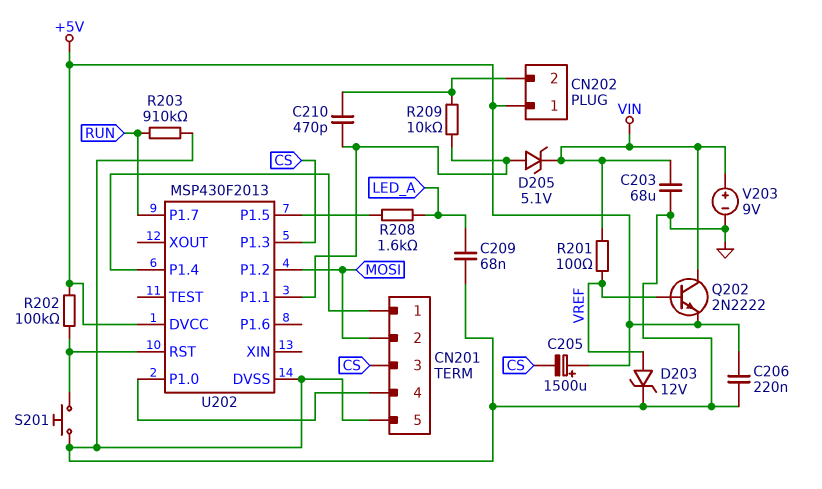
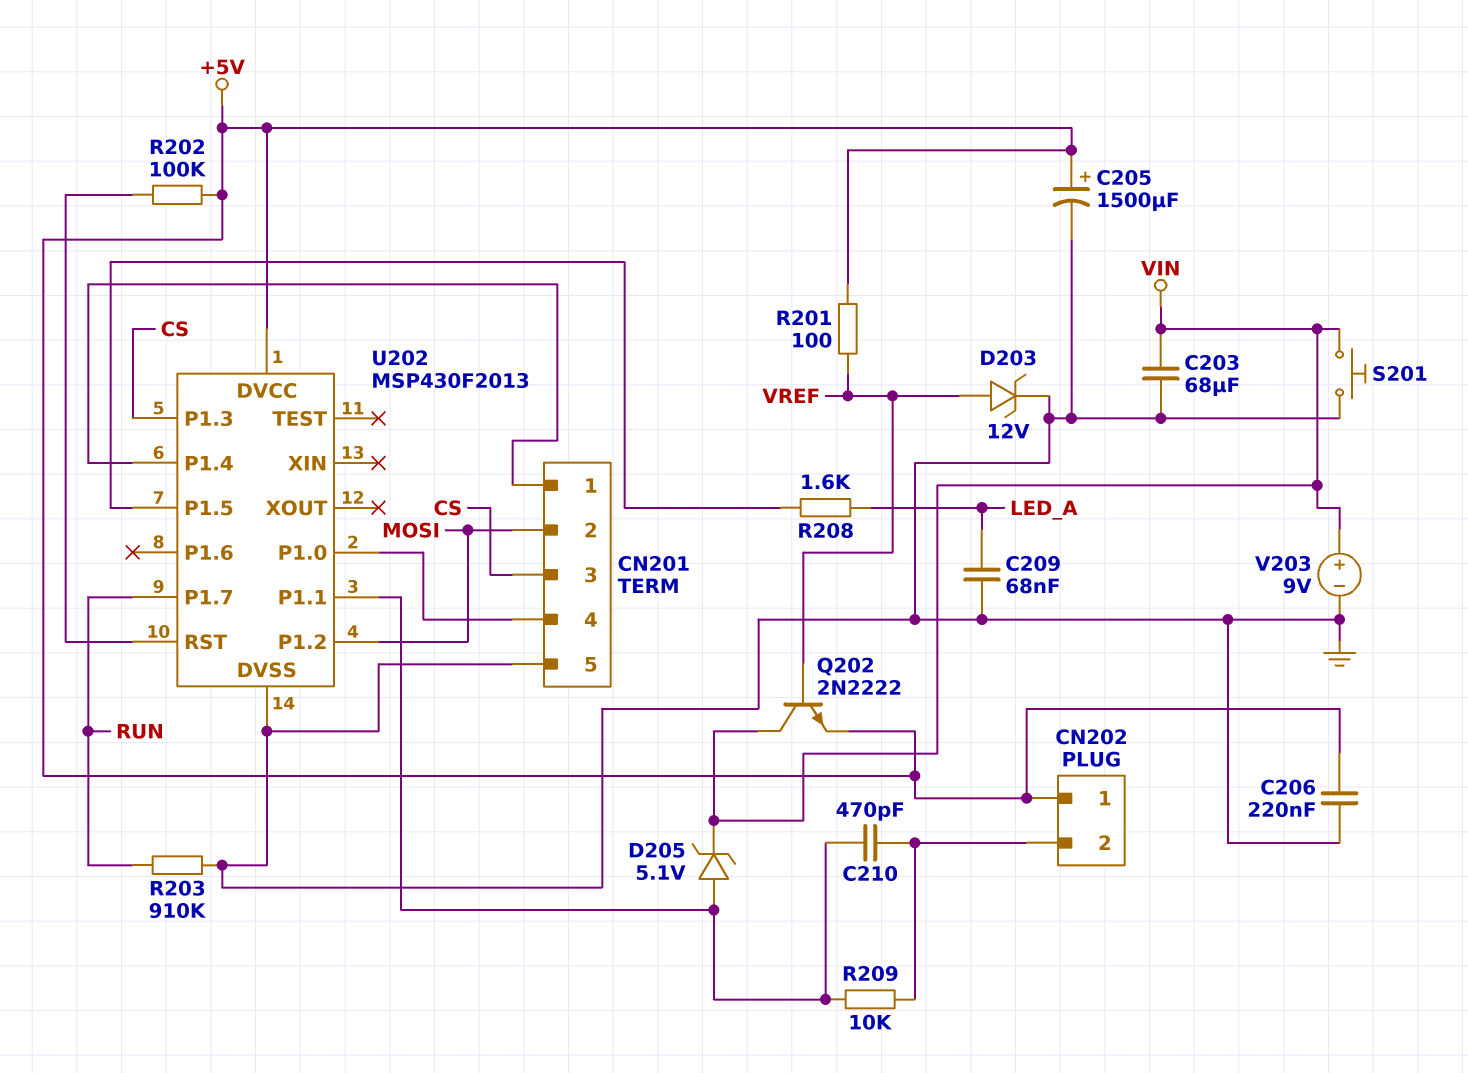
C205: 1500uF (plus +5V, minus CS) -> 1500uF (plus +5V, minus GND)
R201: 100 (VIN, VREF) -> 100 (+5V, VREF)
S201: button (GND, U202/RST) -> button (GND, VIN)

